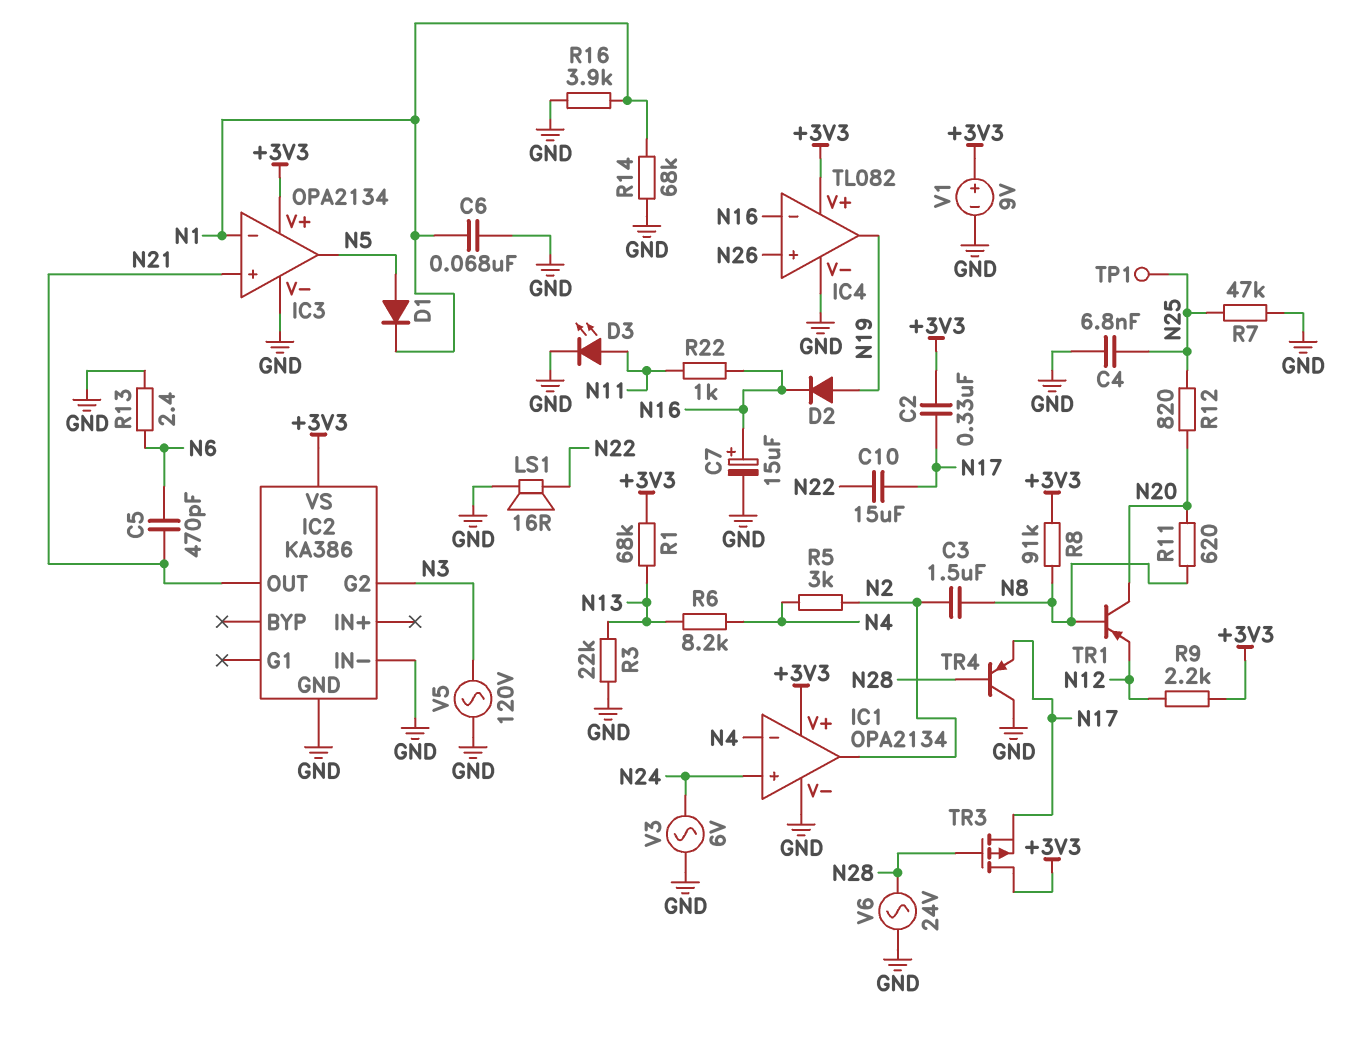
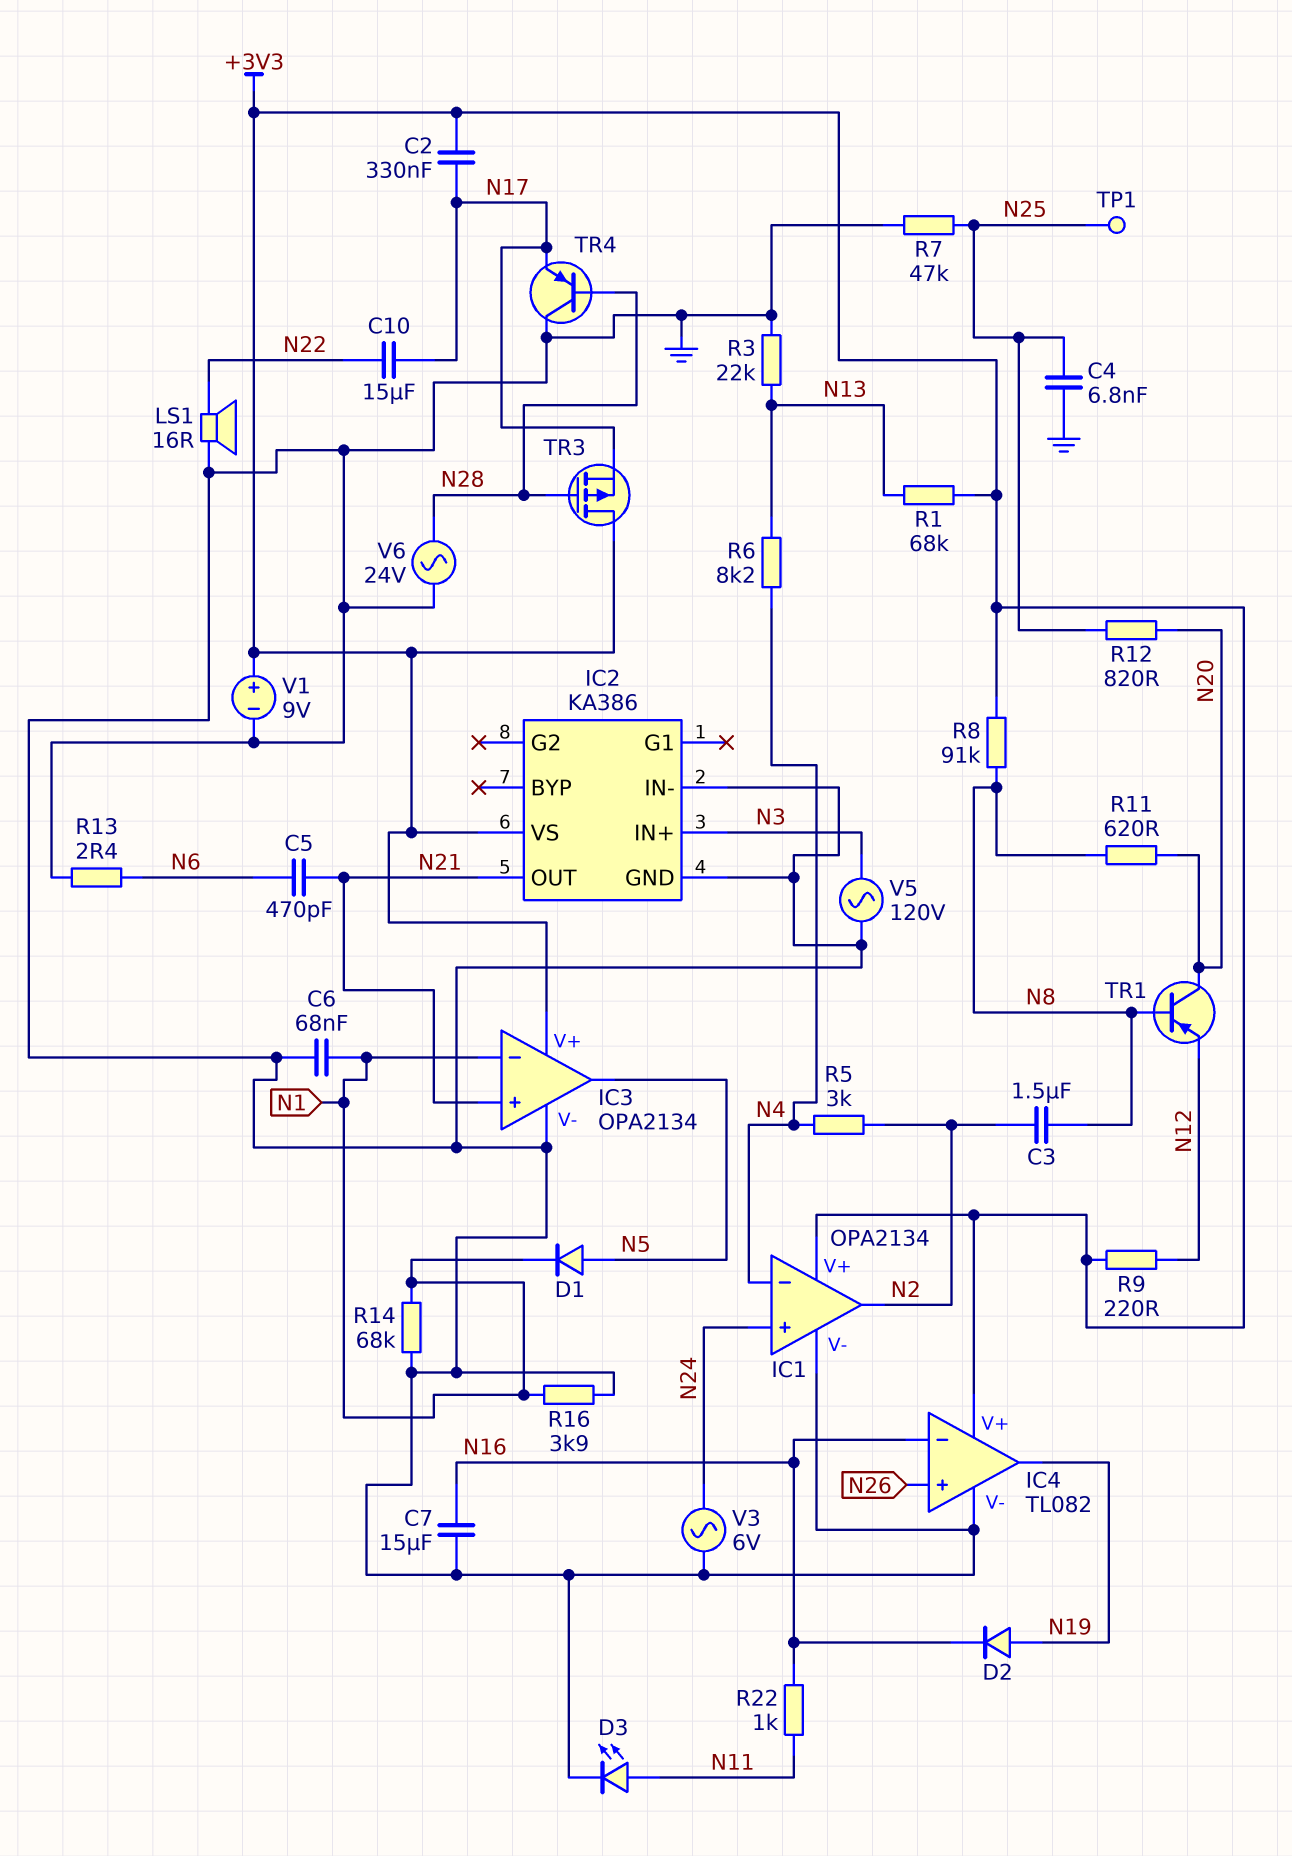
C7: 15uF (plus N16, minus GND) -> 15uF (GND, N16)
IC2 pin G2: N3 -> none
IC2 pin IN+: none -> N3
R9: 2.2k (+3V3, N12) -> 220 (+3V3, N12)

